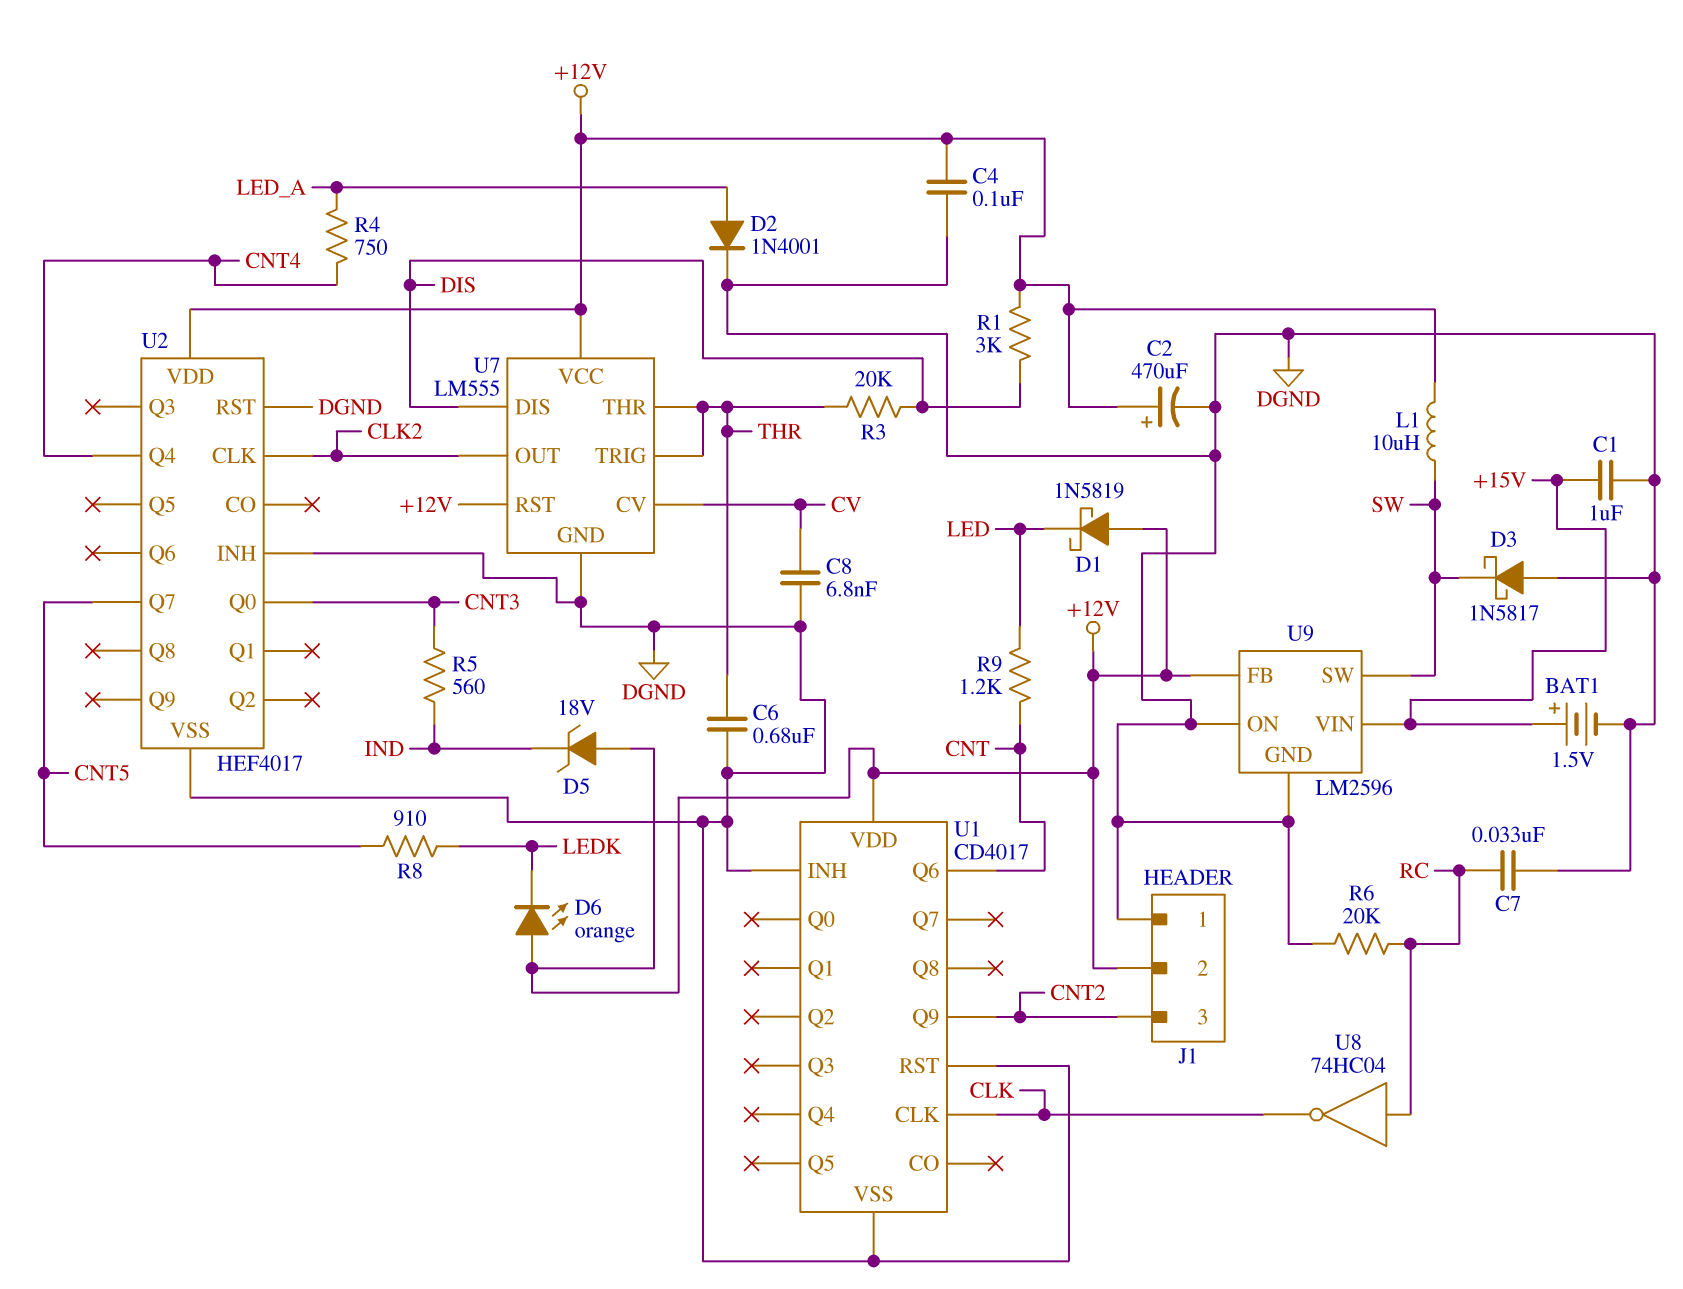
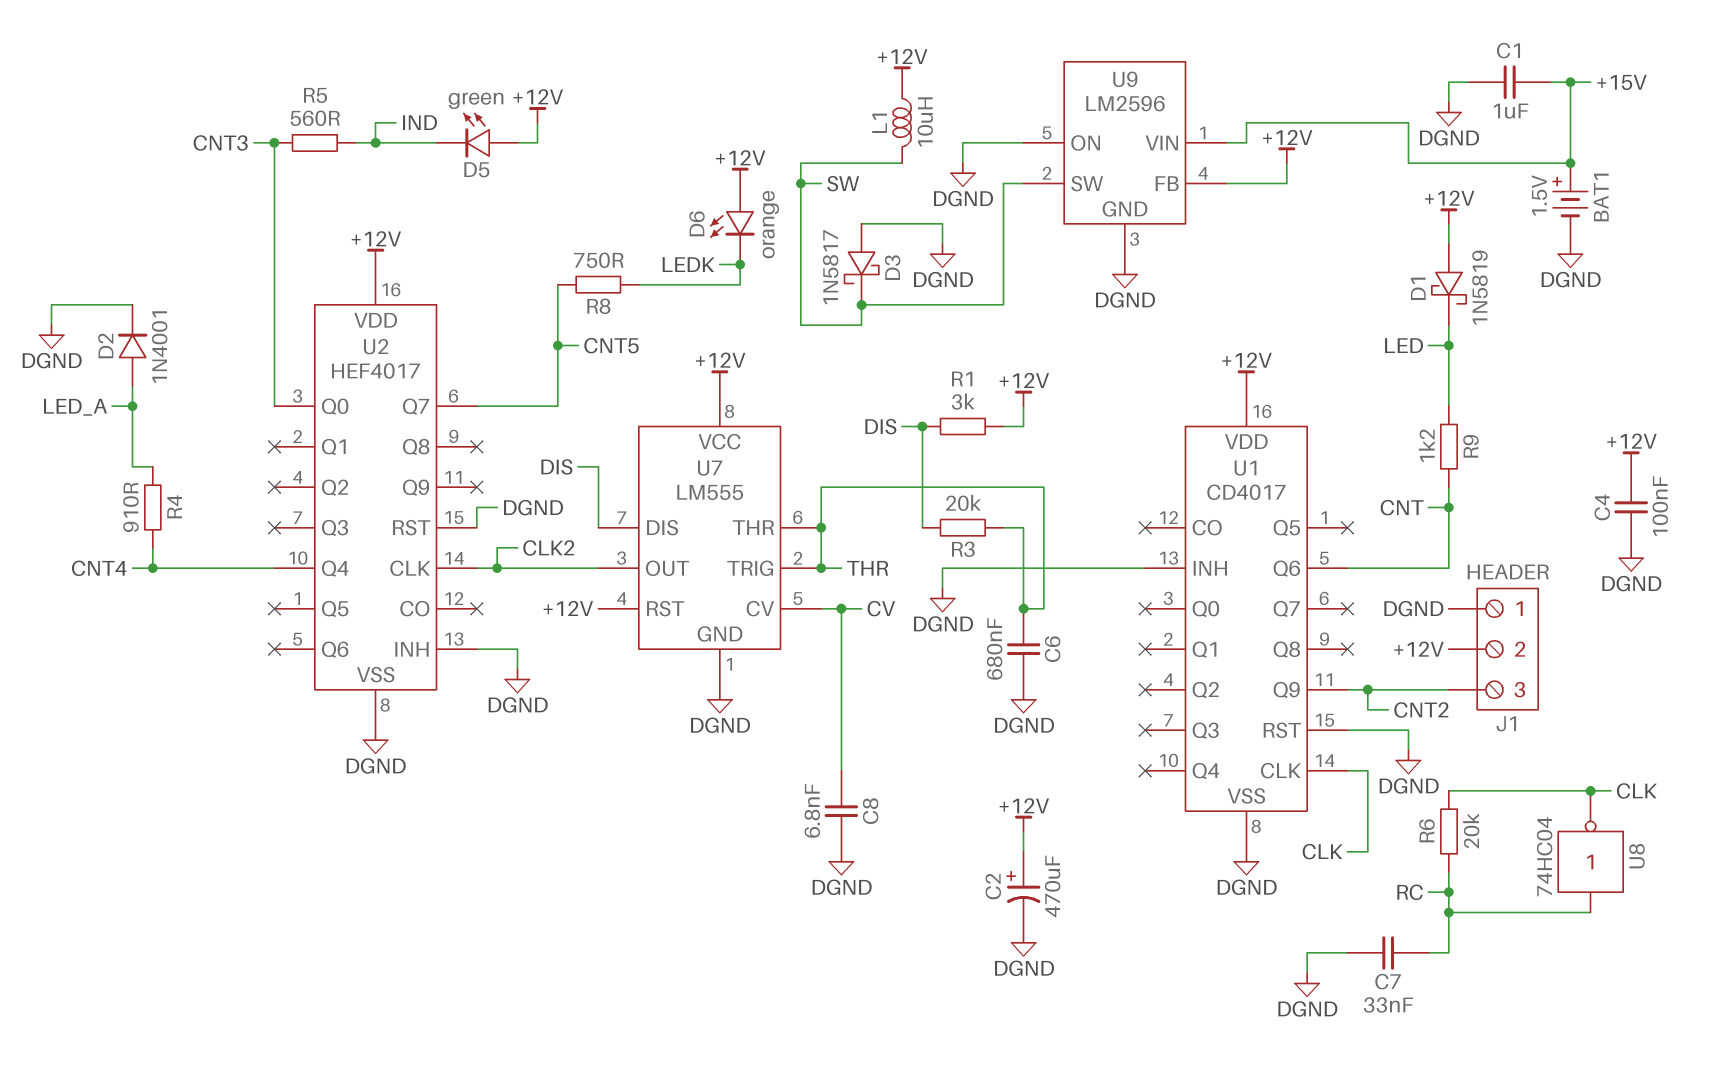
D5: zener 18V (A +12V, K IND) -> LED green (A +12V, K IND)
R4: 750 (CNT4, LED_A) -> 910 (CNT4, LED_A)
R6: 20k (DGND, RC) -> 20k (CLK, RC)
R8: 910 (CNT5, LEDK) -> 750 (CNT5, LEDK)

